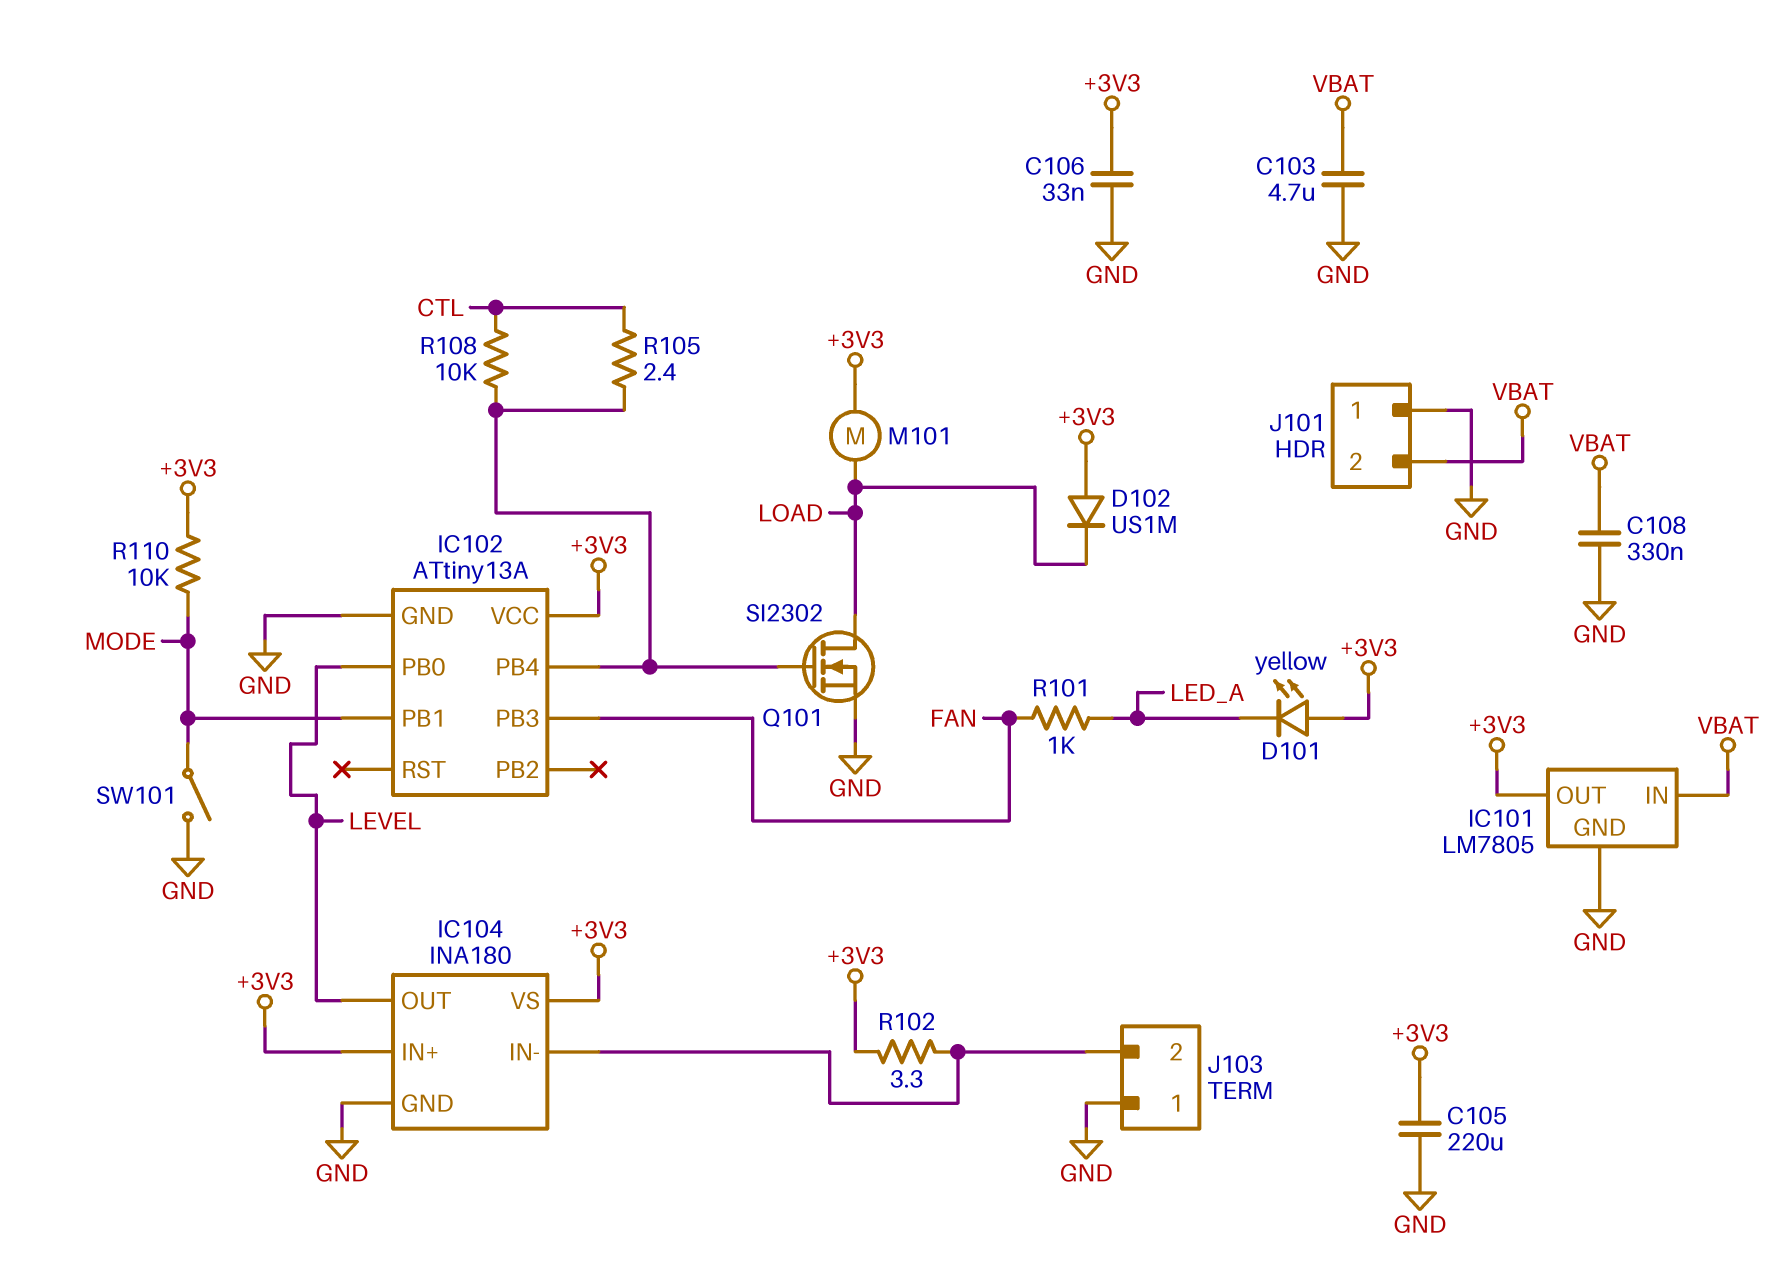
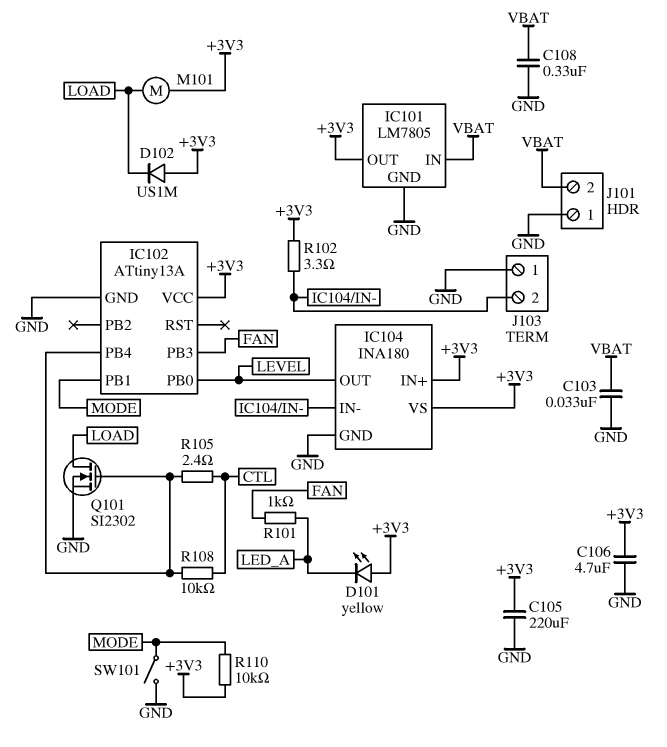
C103: 4.7uF (GND, VBAT) -> 33nF (GND, VBAT)
C106: 33nF (+3V3, GND) -> 4.7uF (+3V3, GND)

